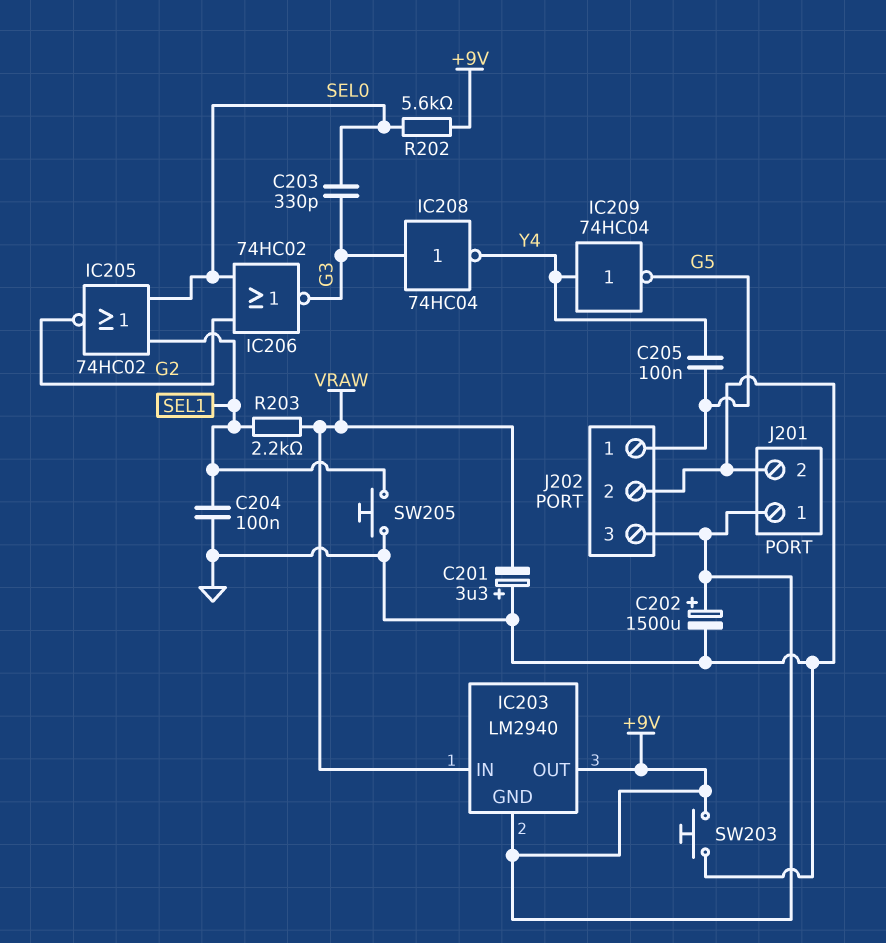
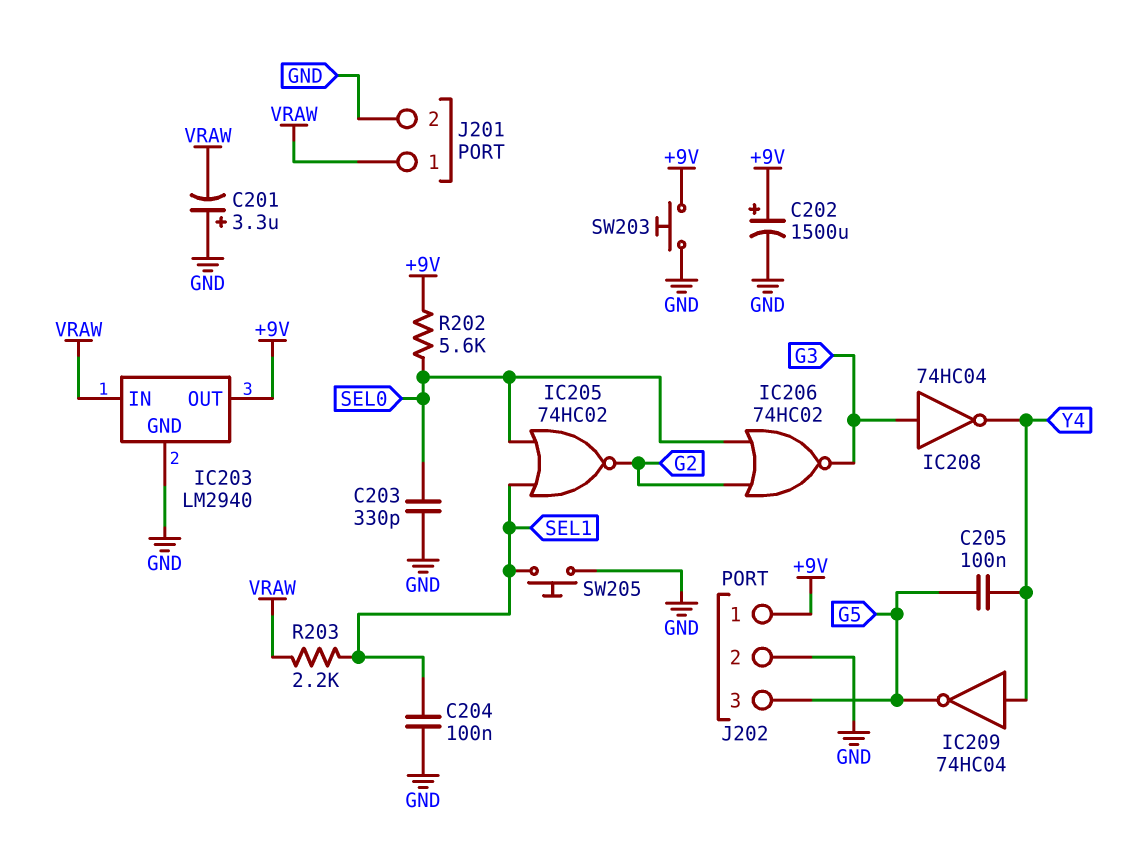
C203: 330pF (G3, SEL0) -> 330pF (GND, SEL0)
IC203 pin GND: +9V -> GND
J201 pin 1: +9V -> VRAW
J202 pin 1: G5 -> +9V
J202 pin 3: +9V -> G5

